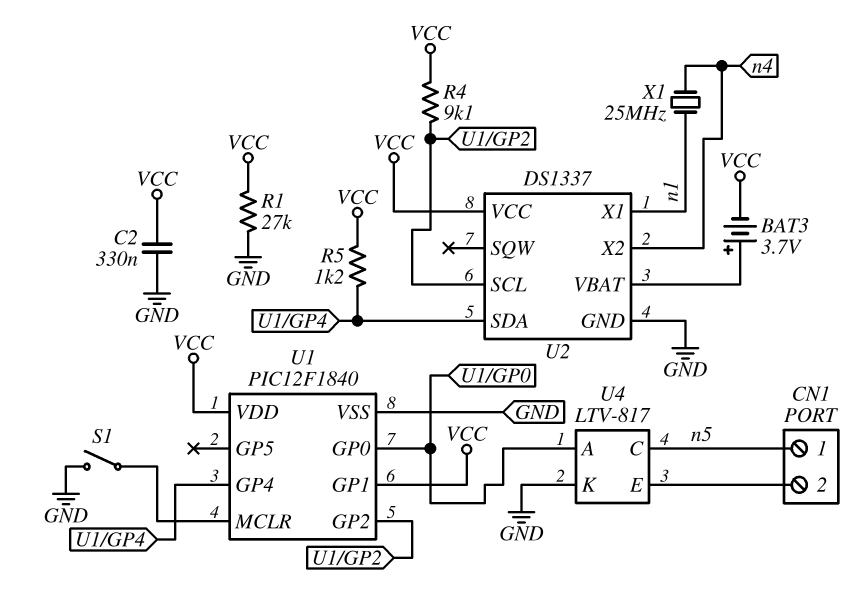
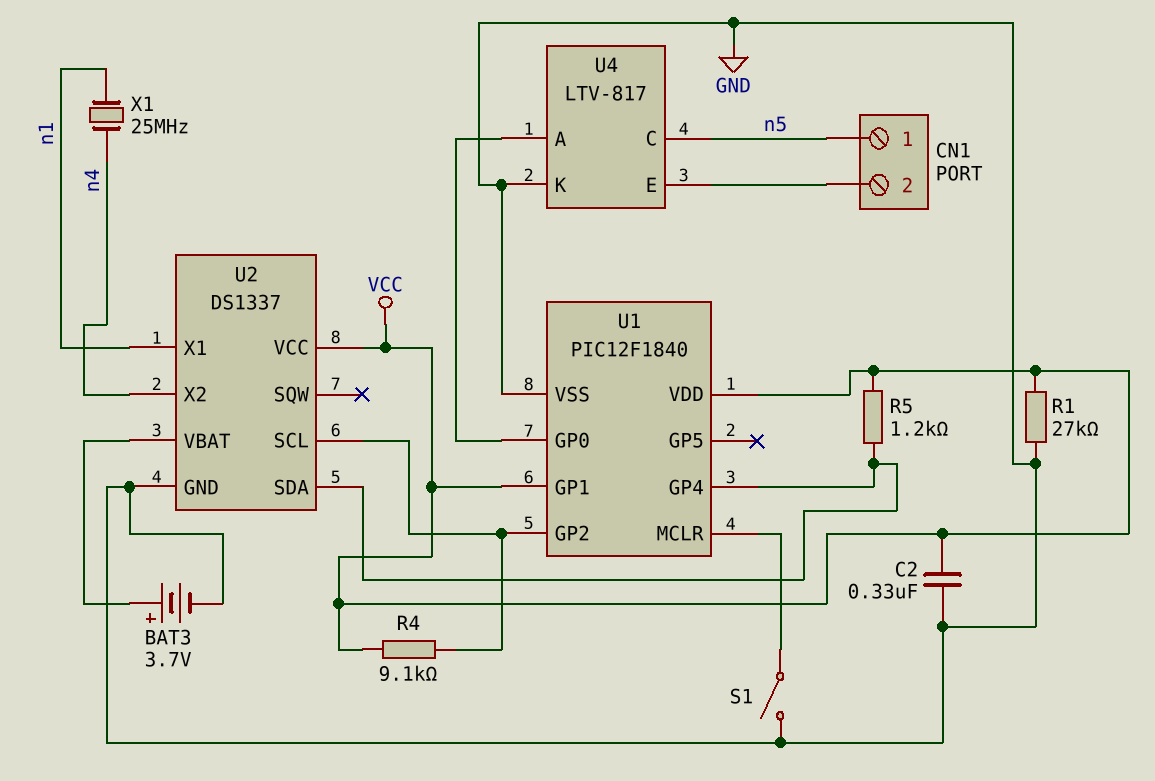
BAT3: 3.7V (plus U2/VBAT, minus VCC) -> 3.7V (plus U2/VBAT, minus GND)

